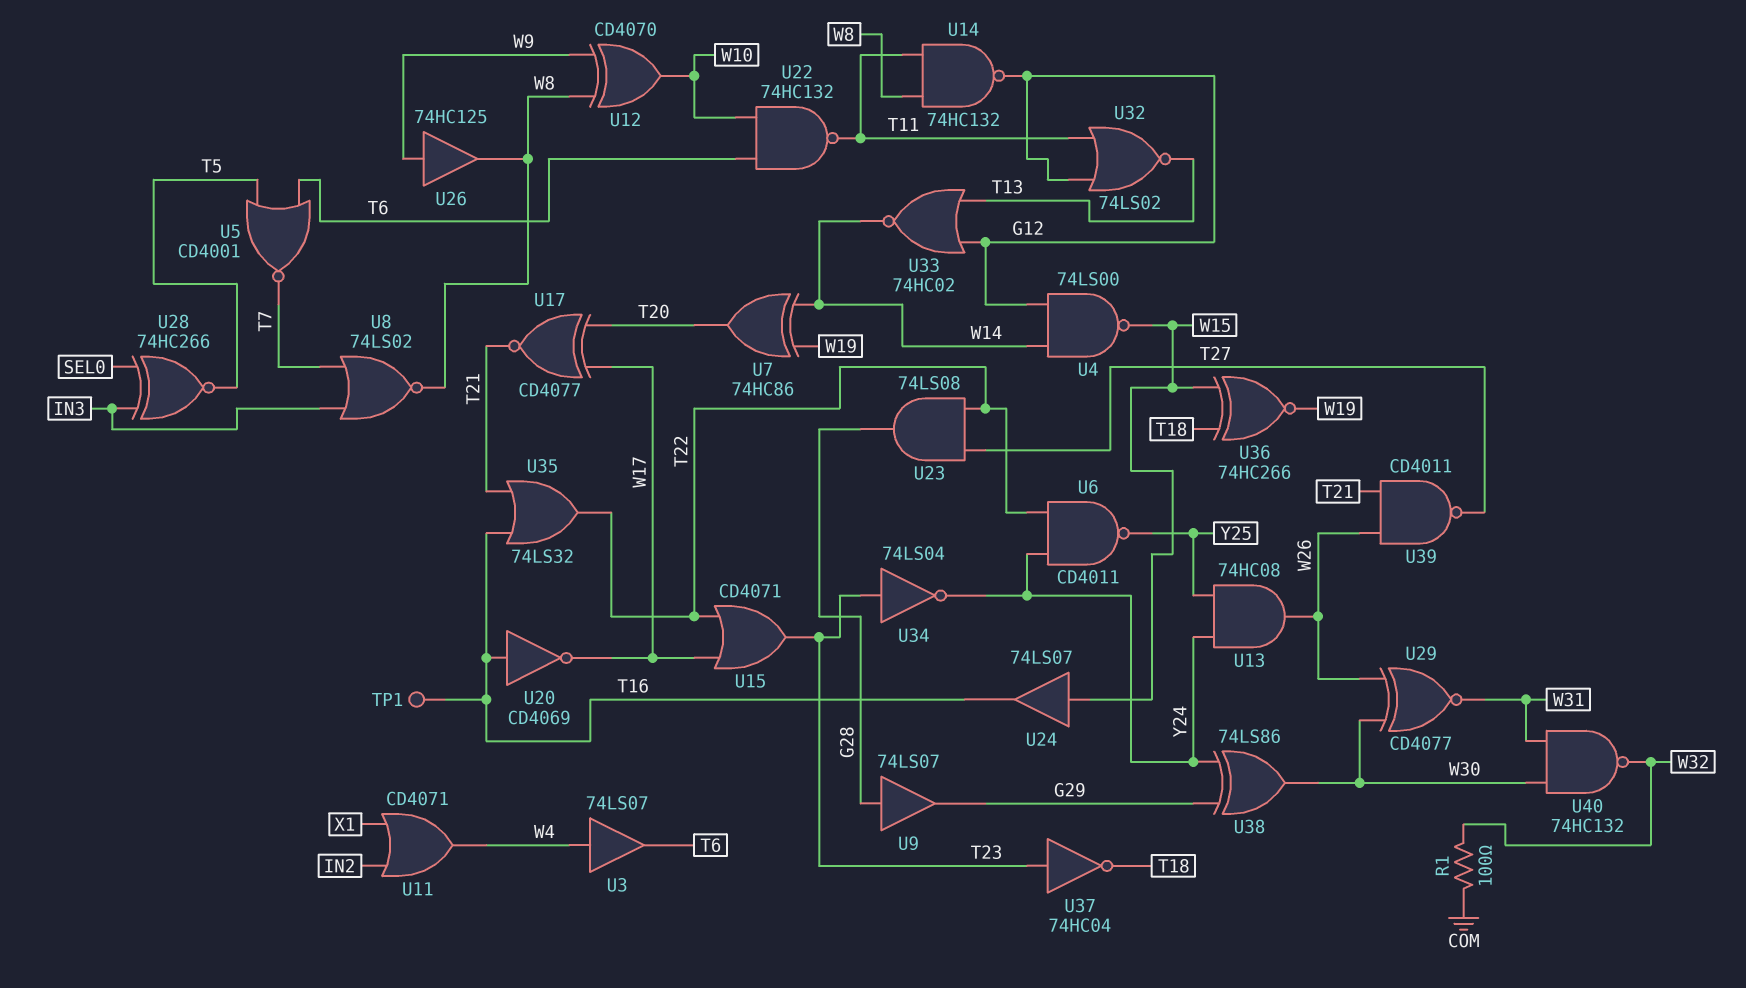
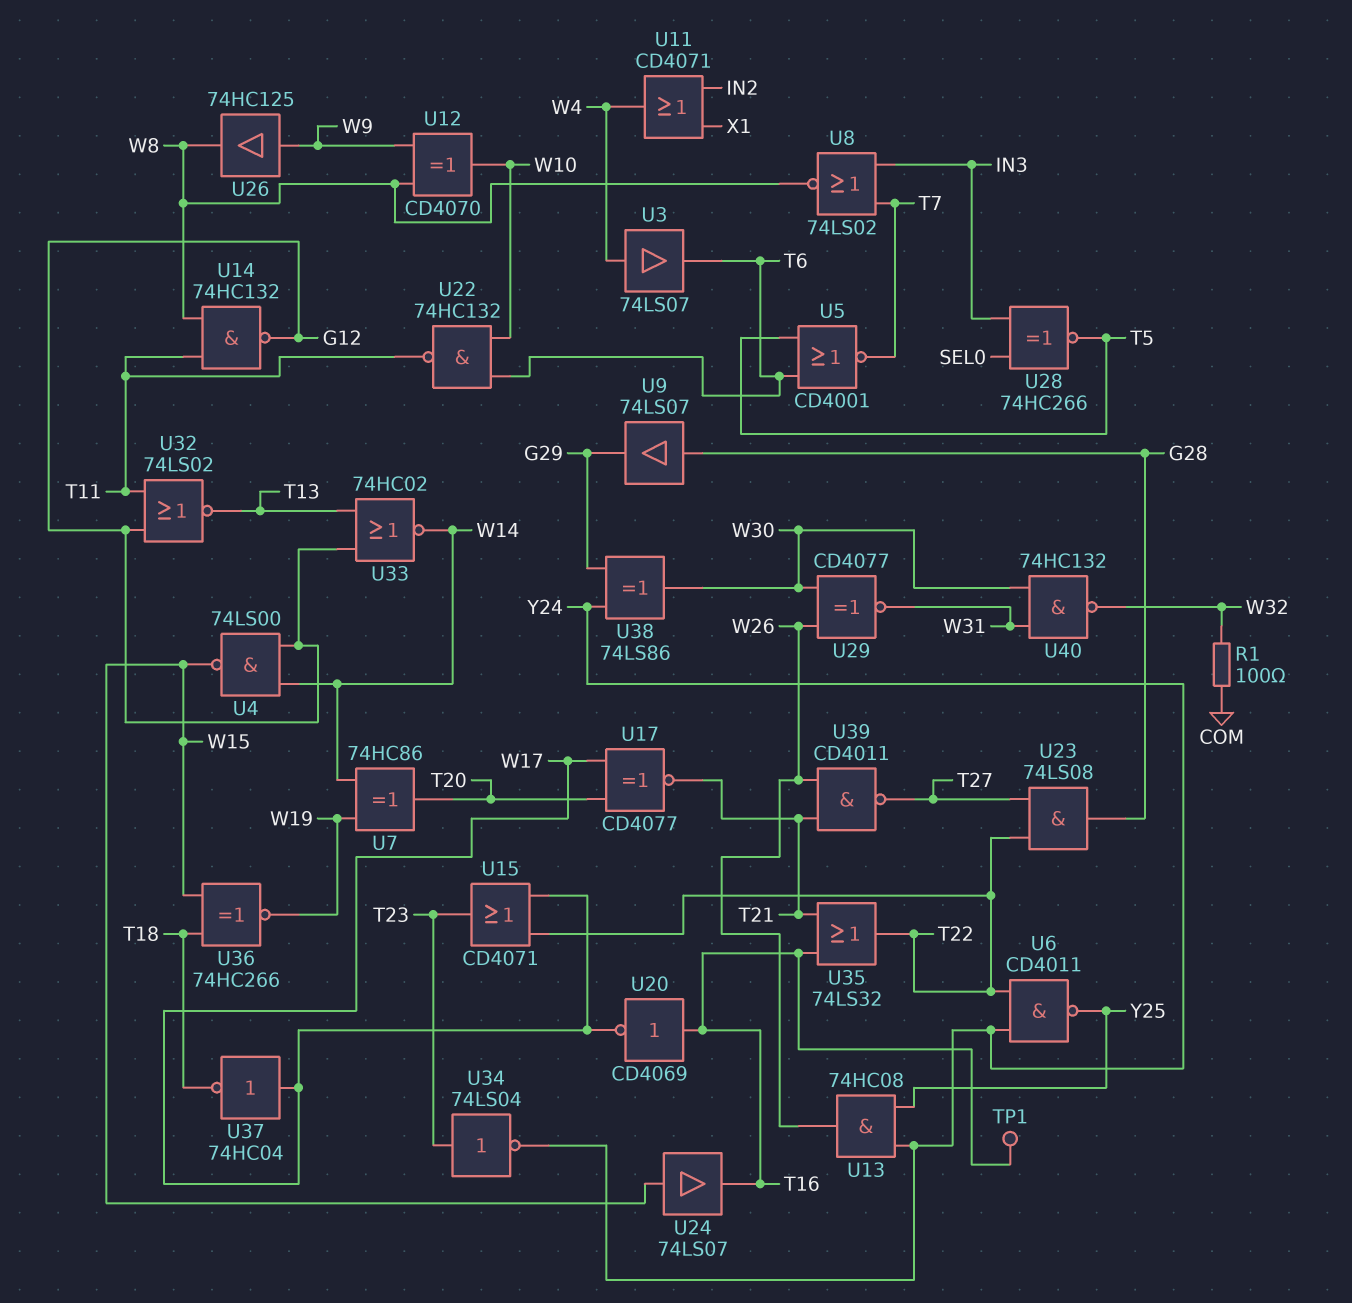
U37: NOT 74HC04 (in T23, out T18) -> NOT 74HC04 (in W17, out T18)

